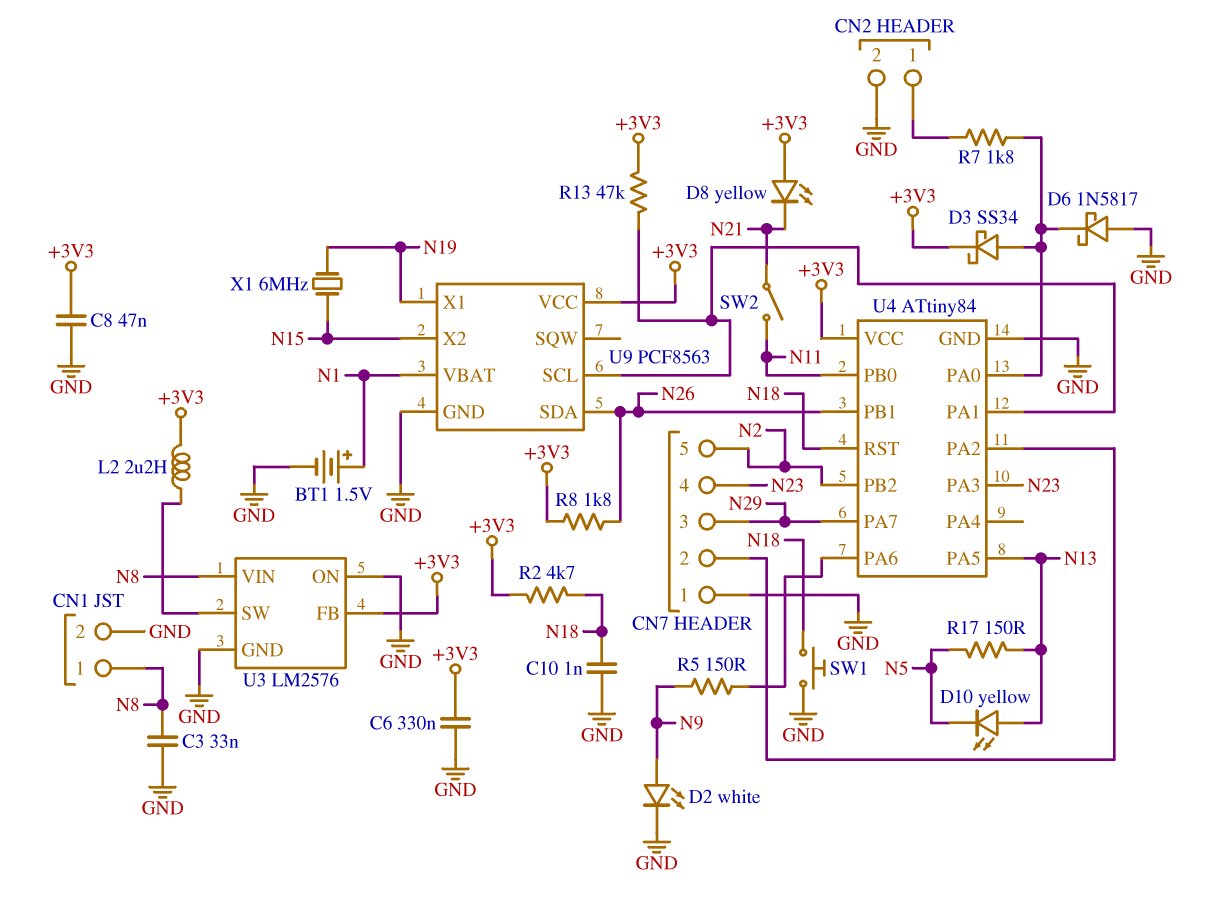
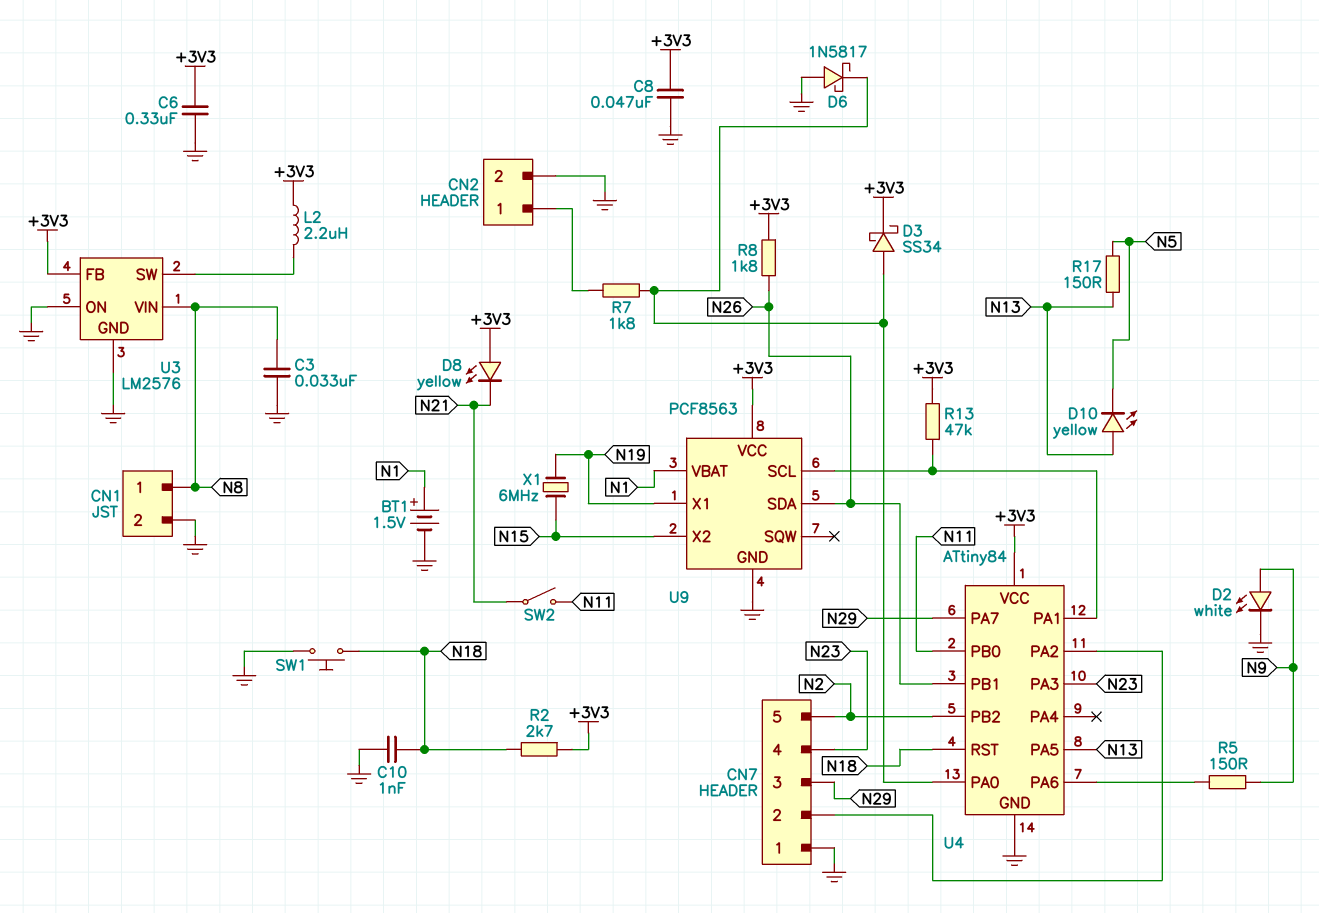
R2: 4.7k (+3V3, N18) -> 2.7k (+3V3, N18)

